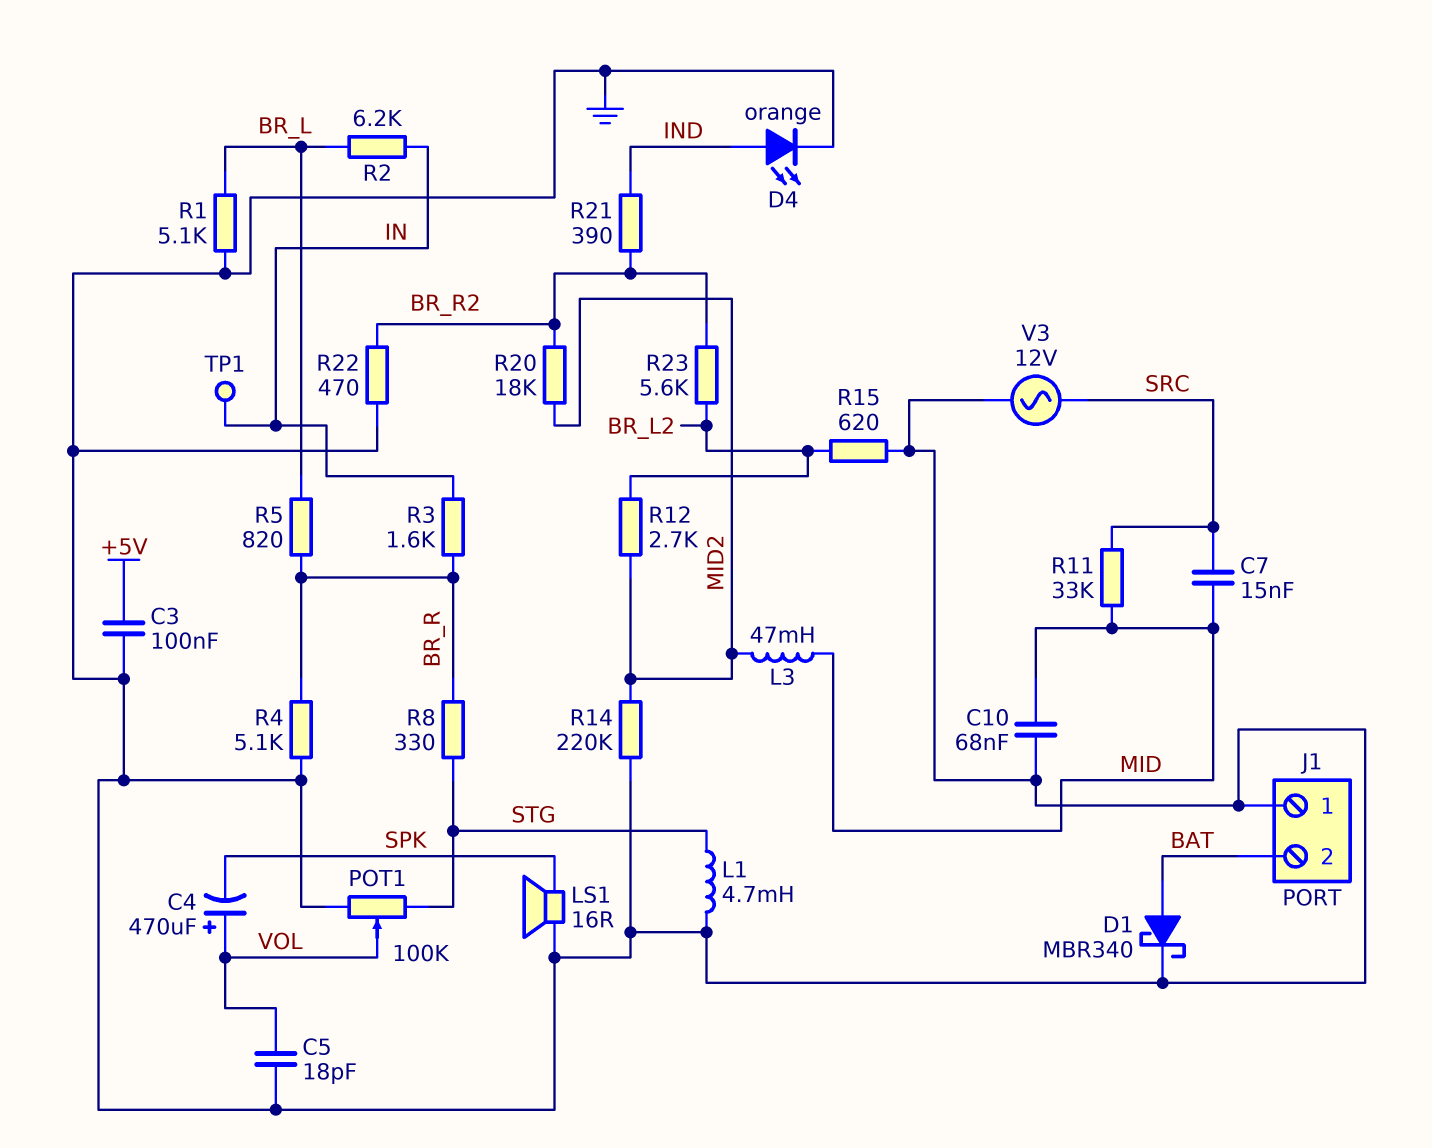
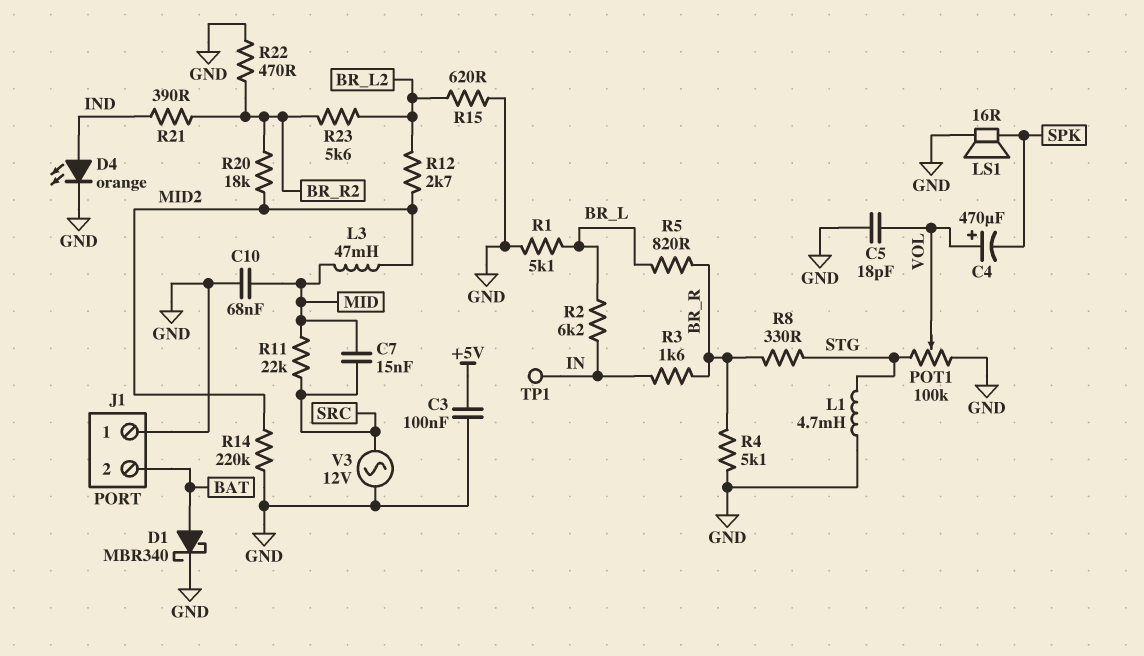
R11: 33k (MID, SRC) -> 22k (MID, SRC)

